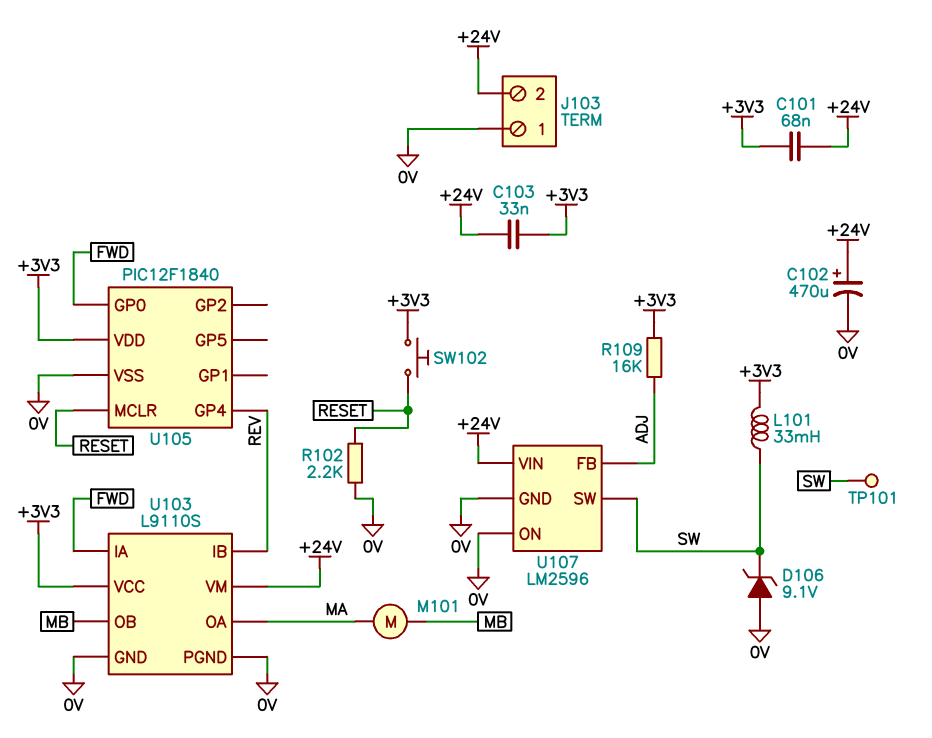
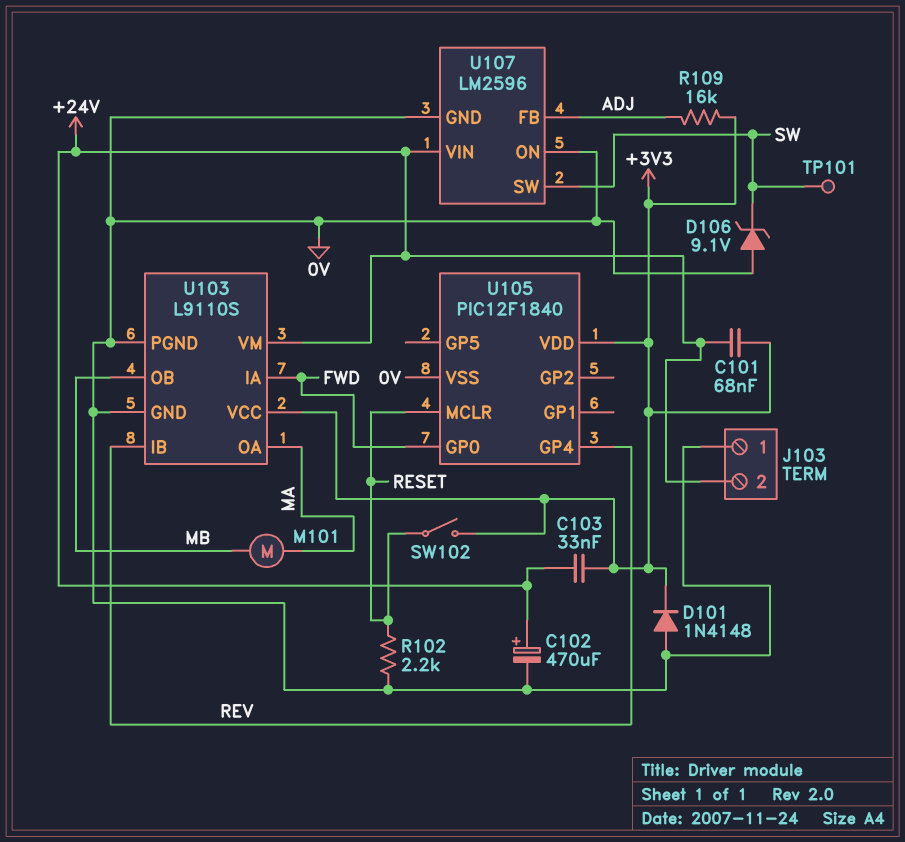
D101: none -> diode 1N4148 (A 0V, K +3V3)
L101: 33mH (+3V3, SW) -> none
SW102: button (+3V3, RESET) -> switch (+3V3, RESET)

